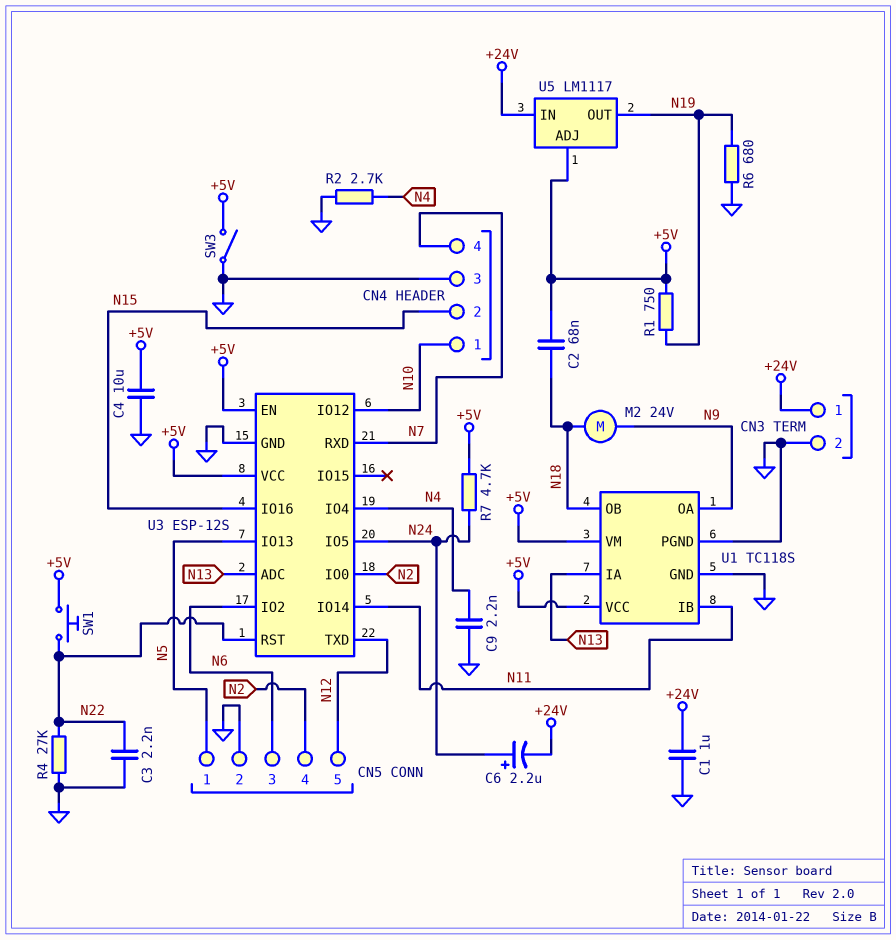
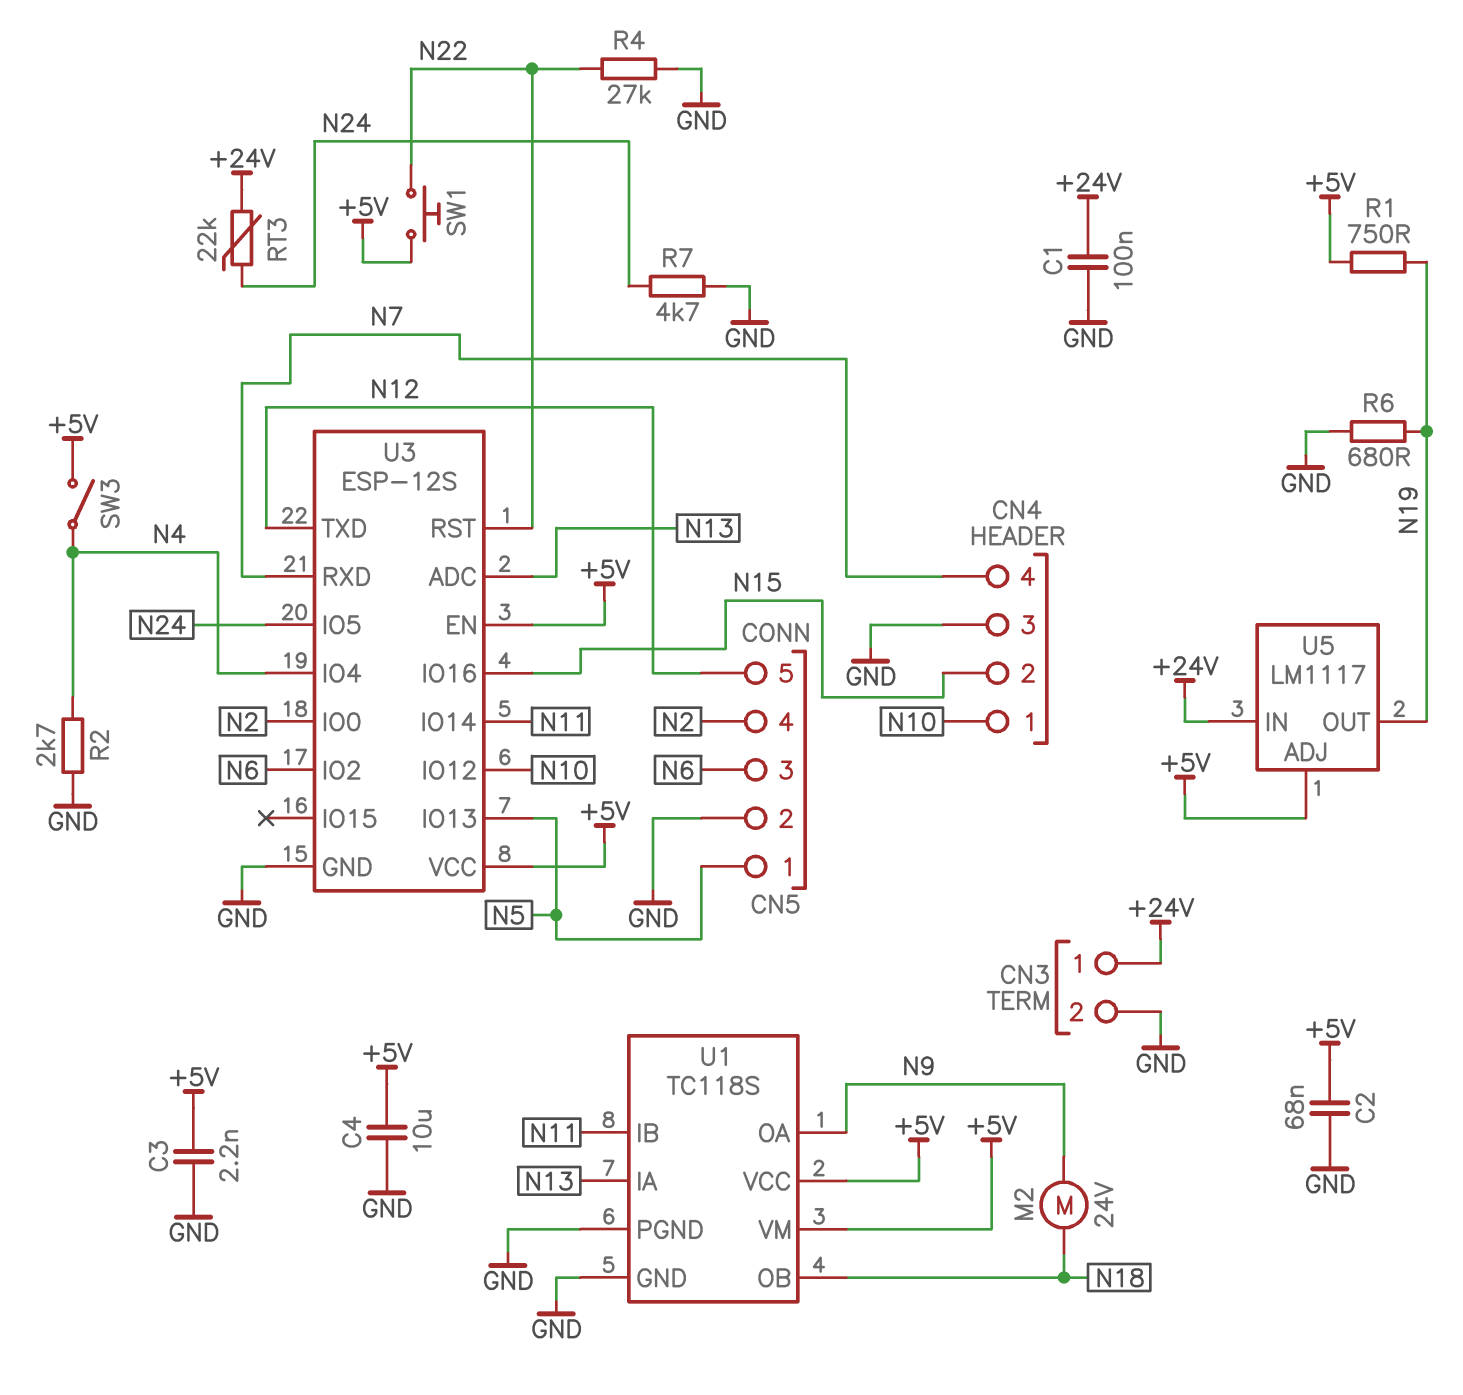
C1: 1uF (+24V, GND) -> 100nF (+24V, GND)
C2: 68nF (+5V, N18) -> 68nF (+5V, GND)
C3: 2.2nF (GND, N22) -> 2.2nF (+5V, GND)
C6: 2.2uF (plus N24, minus +24V) -> none
C9: 2.2nF (GND, N4) -> none
R7: 4.7k (+5V, N24) -> 4.7k (GND, N24)
RT3: none -> 22k (+24V, N24)
SW3: switch (+5V, GND) -> switch (+5V, N4)

